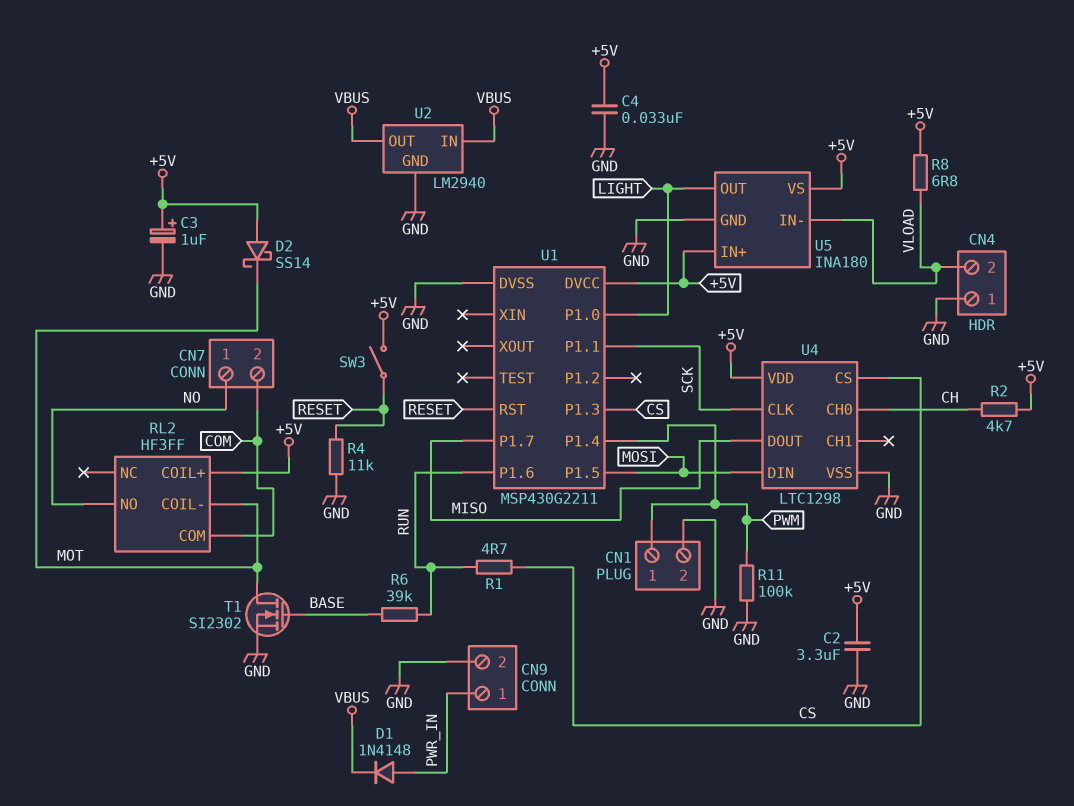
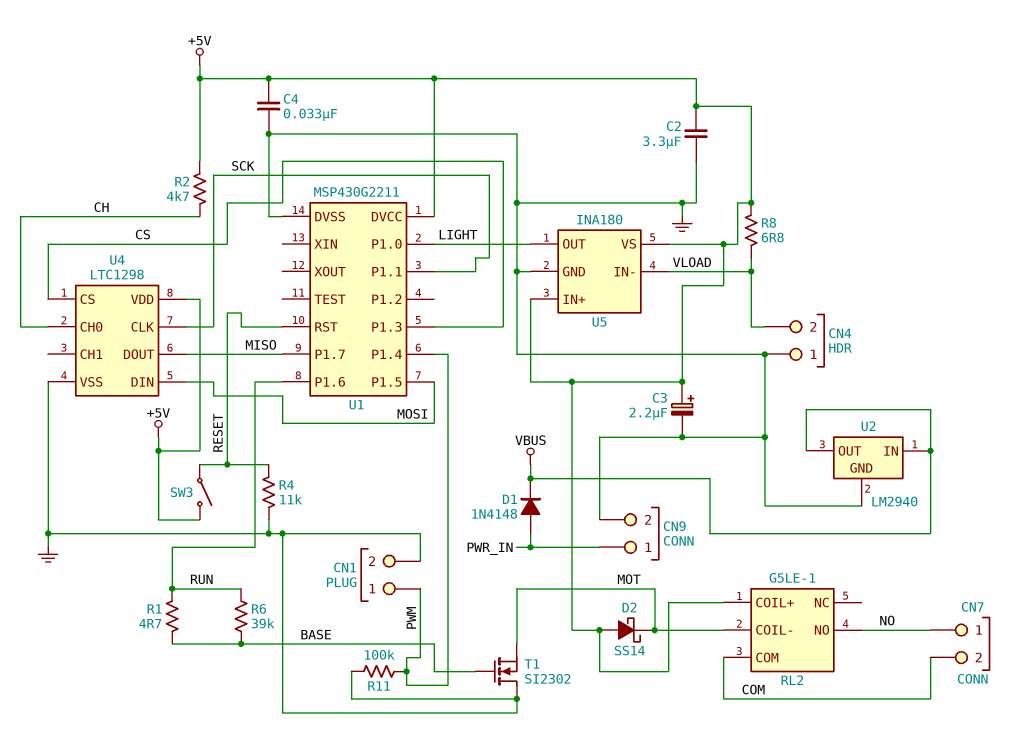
C3: 1uF (plus +5V, minus GND) -> 2.2uF (plus +5V, minus GND)
R1: 4.7 (CS, RUN) -> 4.7 (BASE, RUN)
RL2: HF3FF -> G5LE-1
T1: NMOS SI2302 (G BASE, D MOT, S GND) -> NMOS SI2302 (G BASE, D GND, S MOT)

